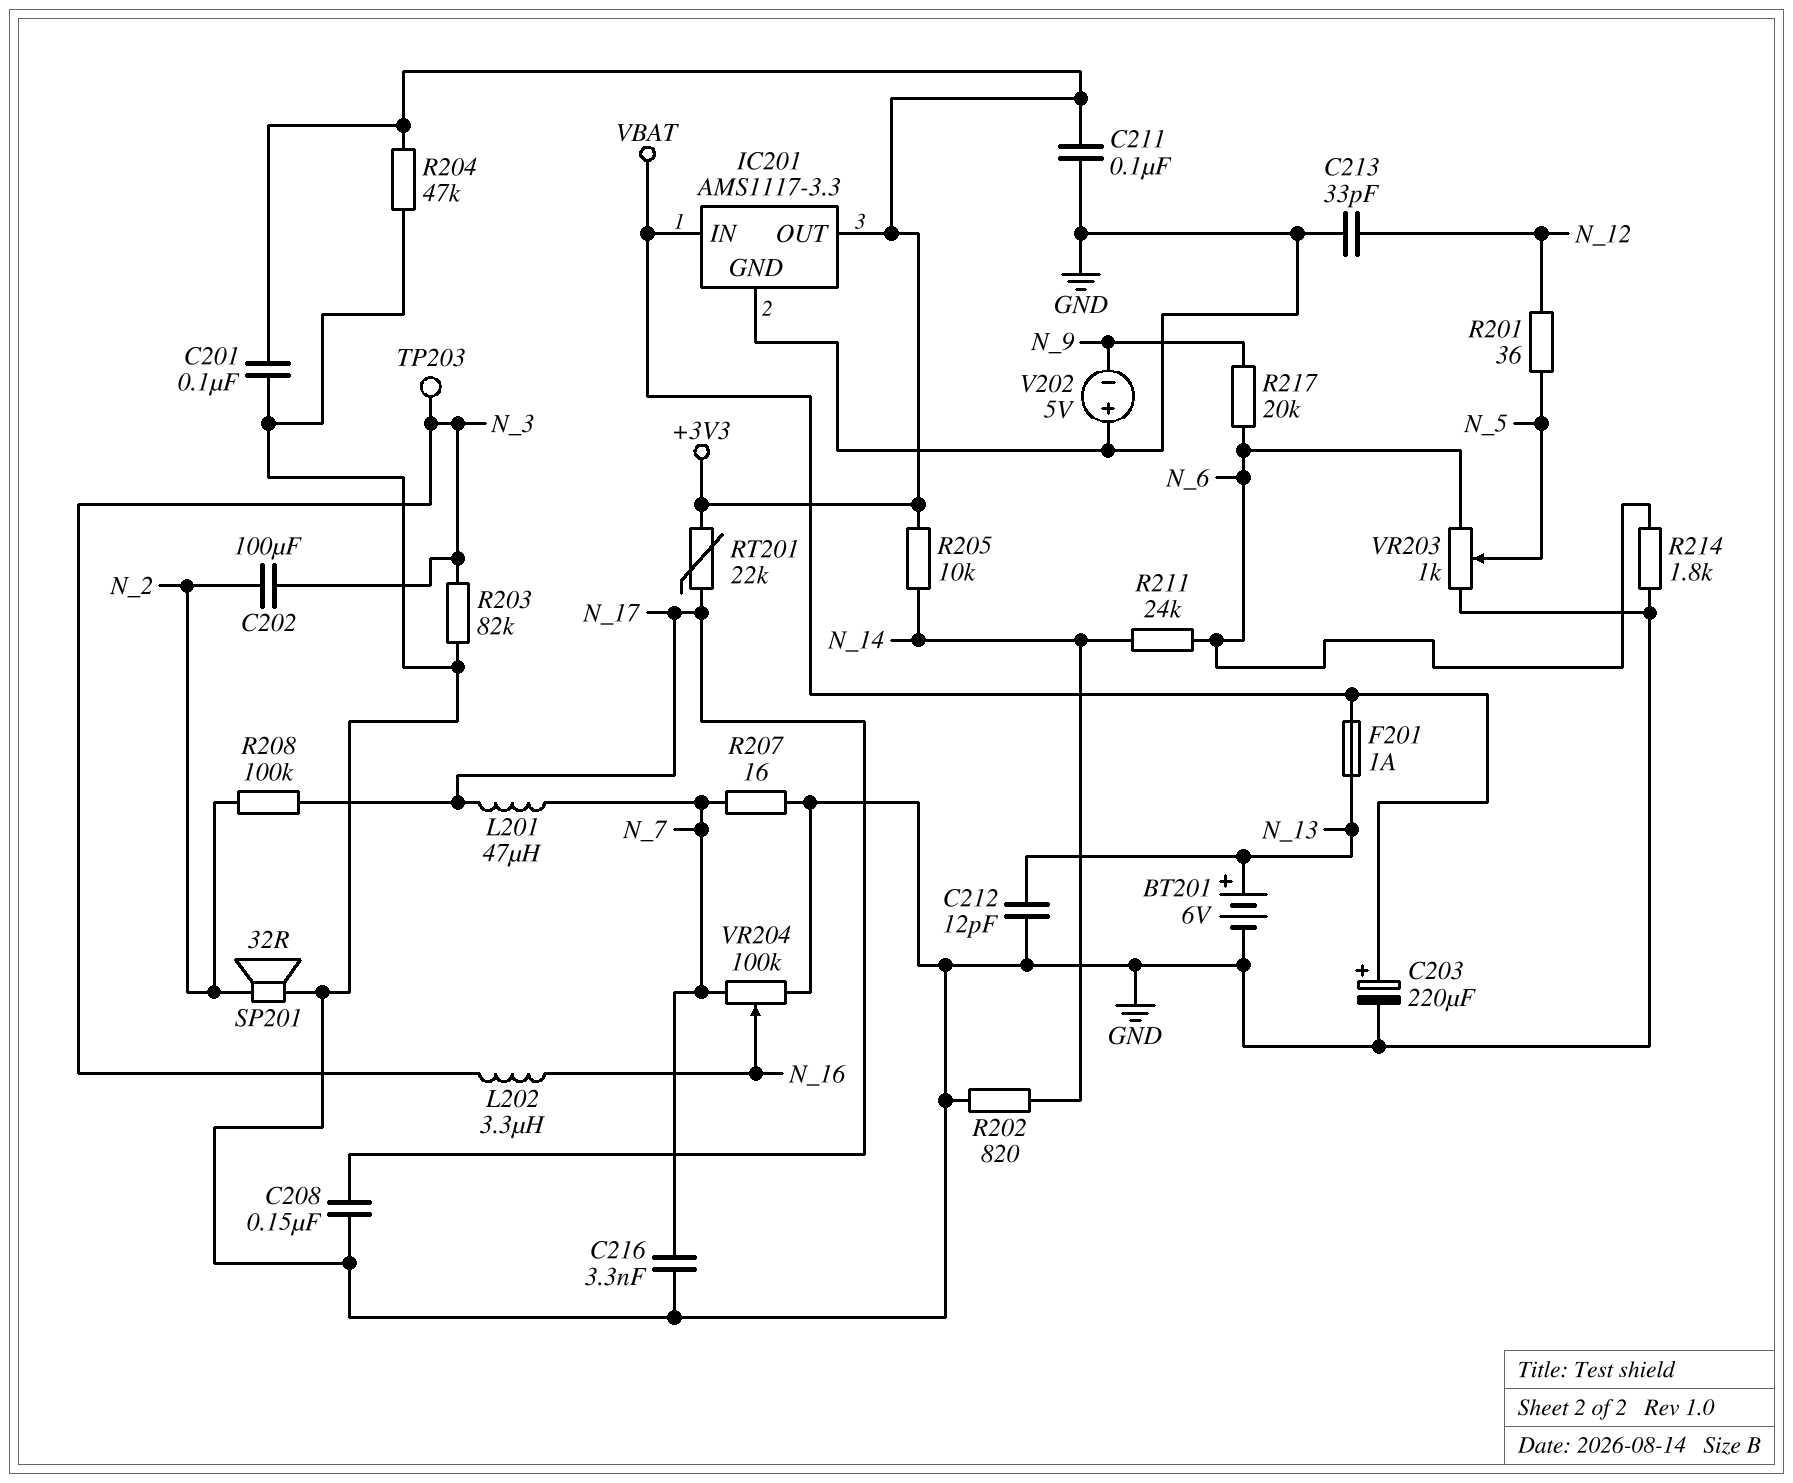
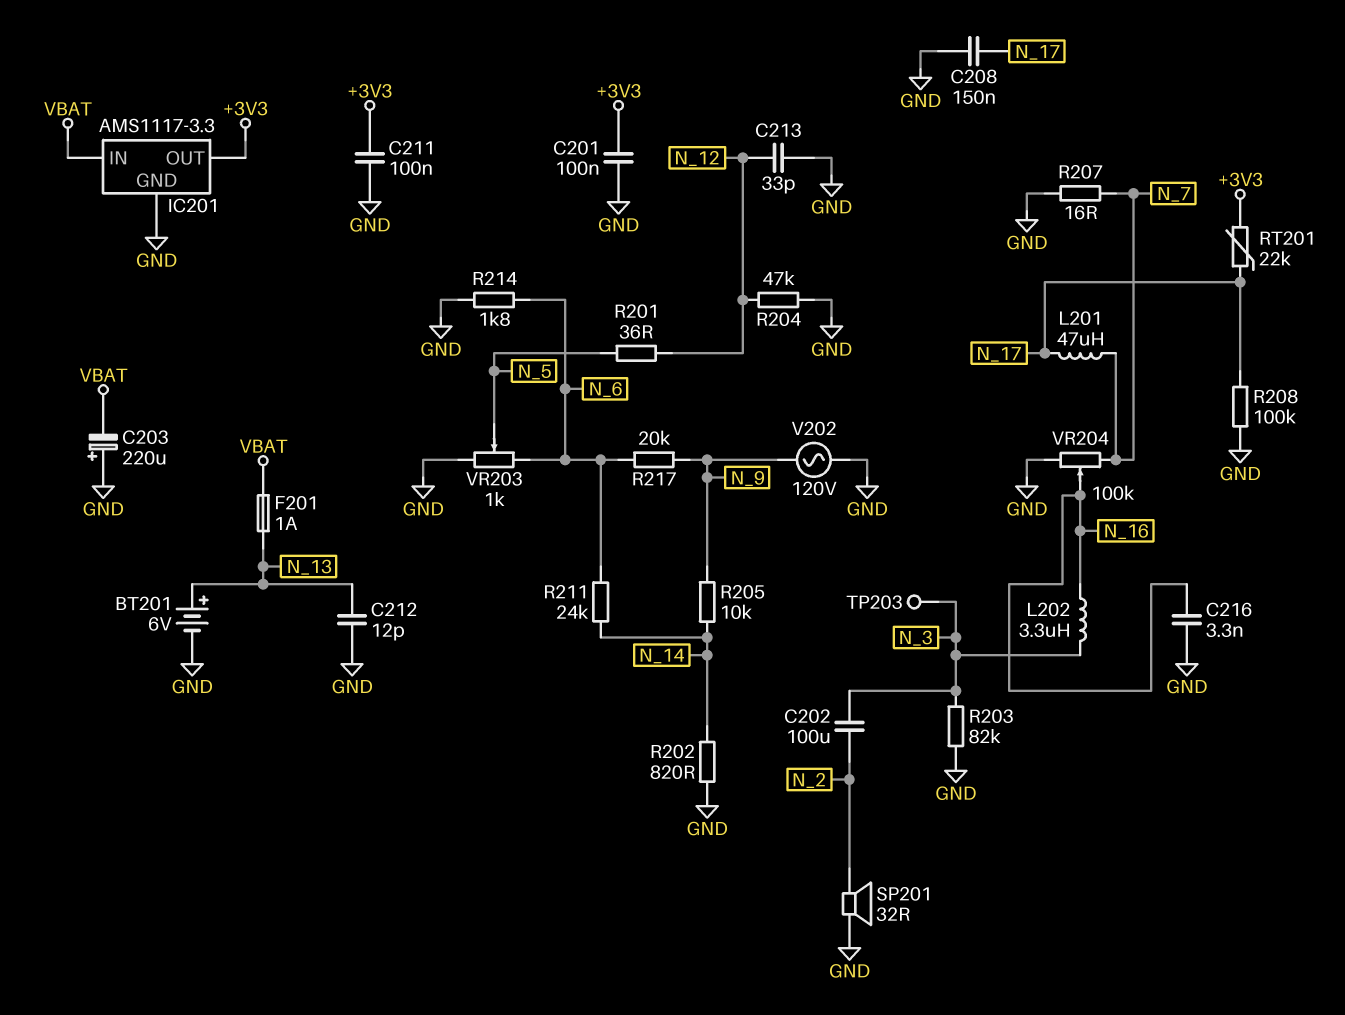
C203: 220uF (plus VBAT, minus GND) -> 220uF (plus GND, minus VBAT)
C216: 3.3nF (GND, N_7) -> 3.3nF (GND, N_16)
R204: 47k (+3V3, GND) -> 47k (GND, N_12)
R205: 10k (+3V3, N_14) -> 10k (N_9, N_14)
R208: 100k (N_2, N_17) -> 100k (GND, N_17)
V202: 5V (plus GND, minus N_9) -> AC 120V (GND, N_9)

